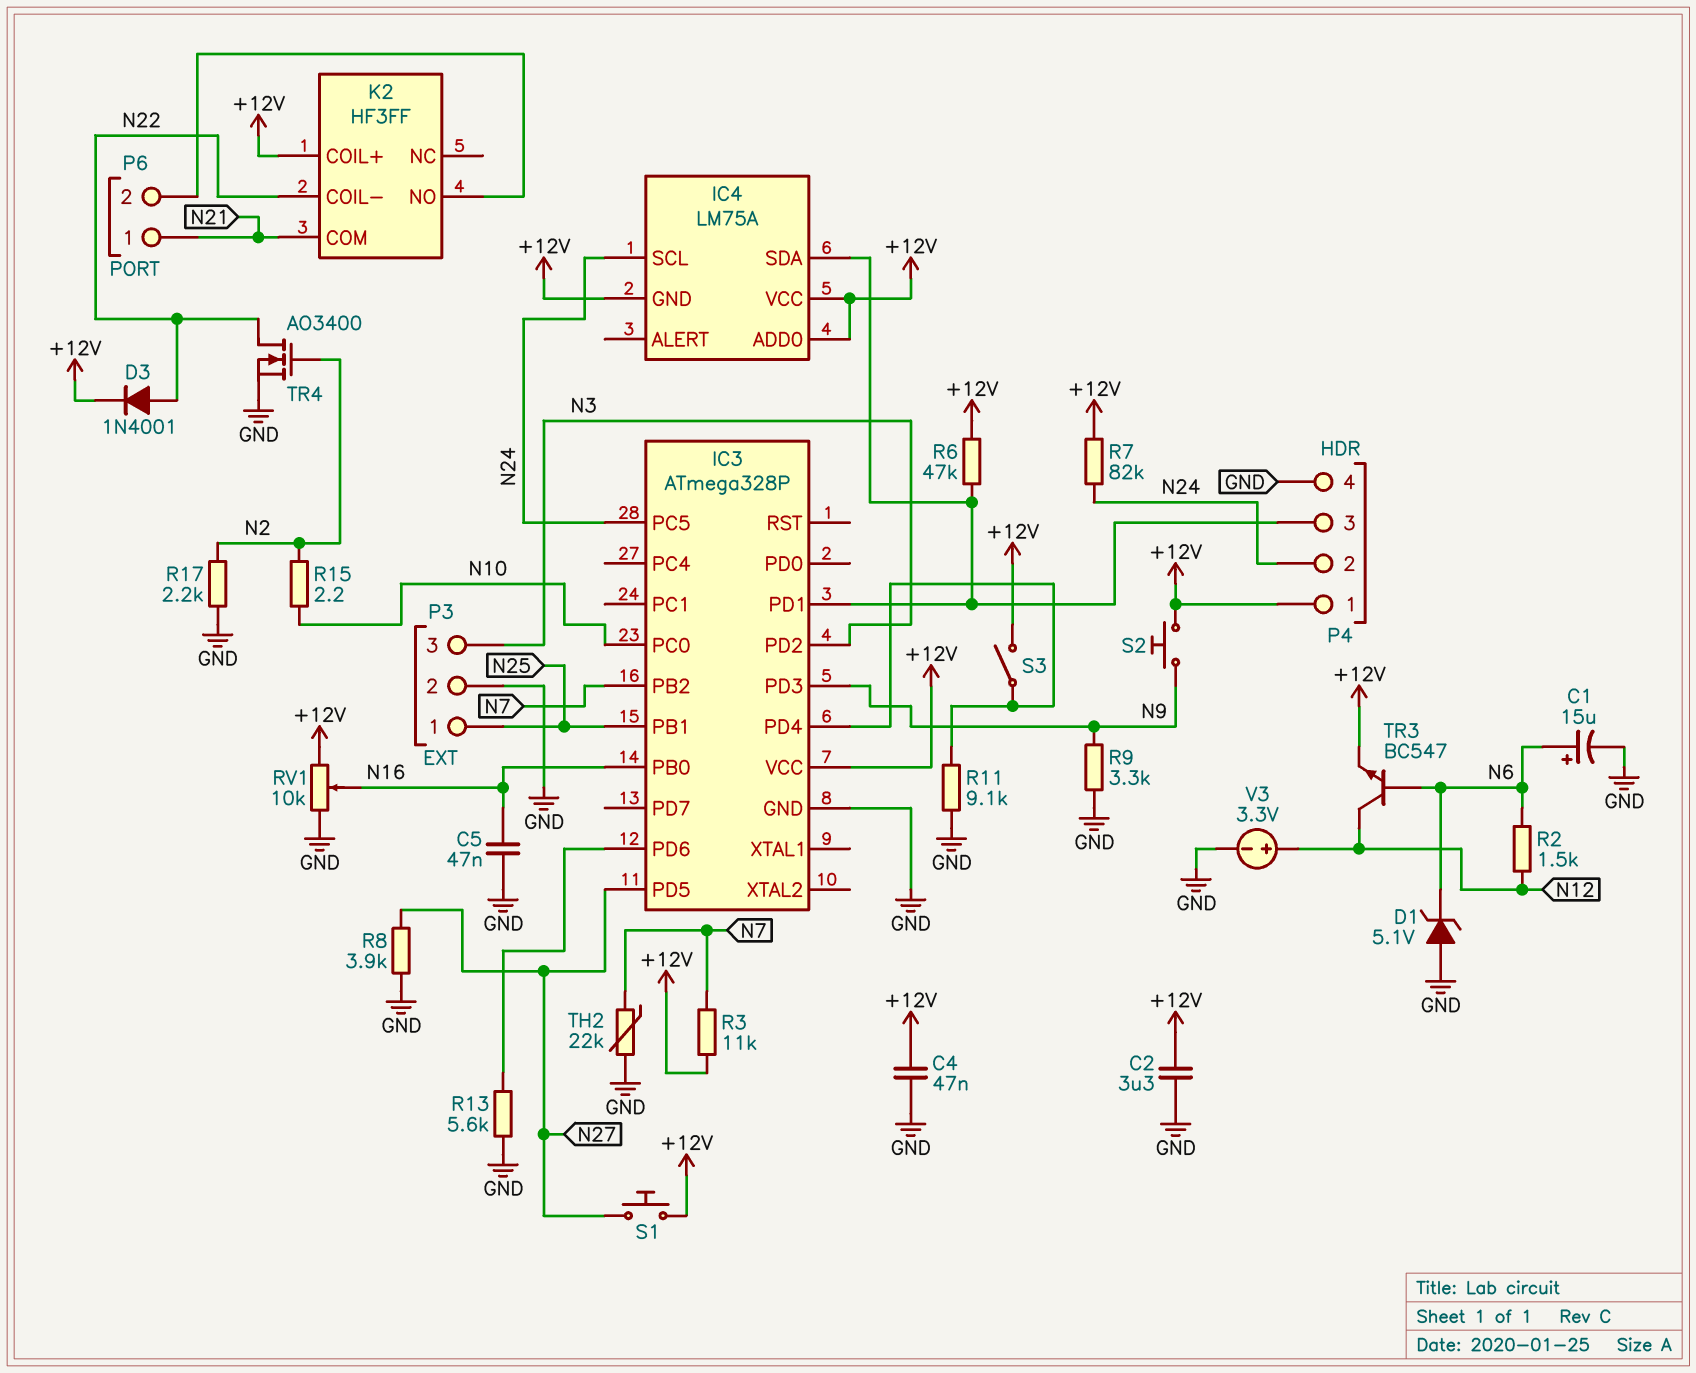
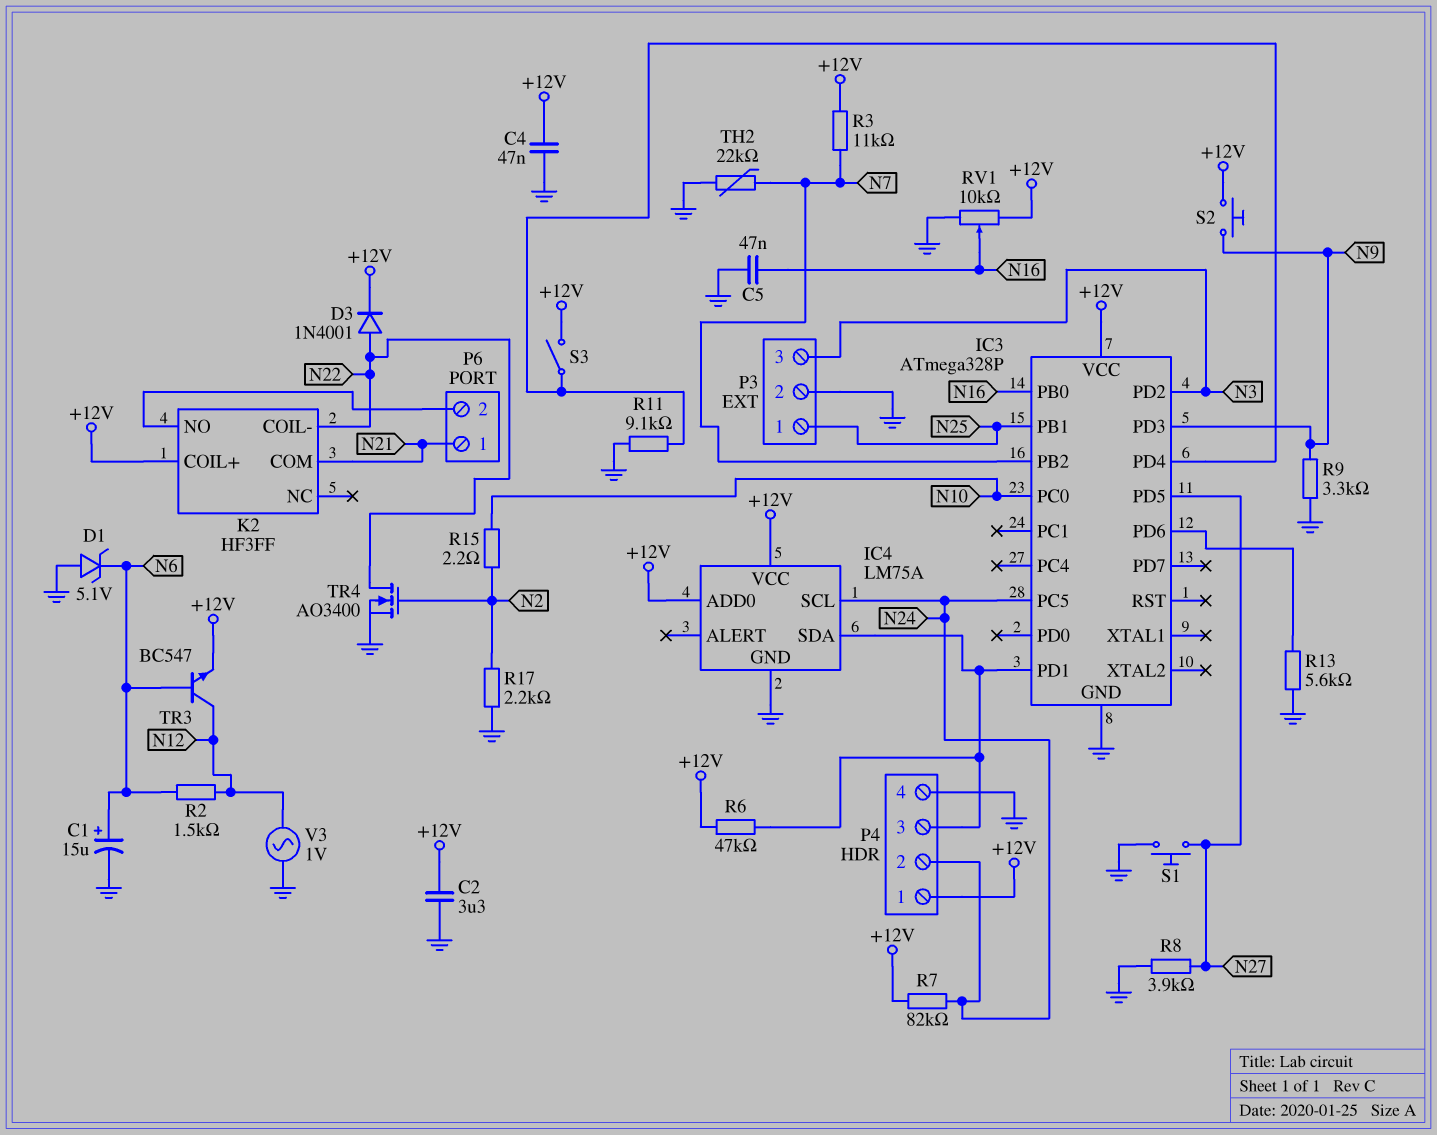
IC4 pin GND: +12V -> GND
S1: button (+12V, N27) -> button (GND, N27)
V3: 3.3V (plus N12, minus GND) -> AC 1V (GND, N12)

